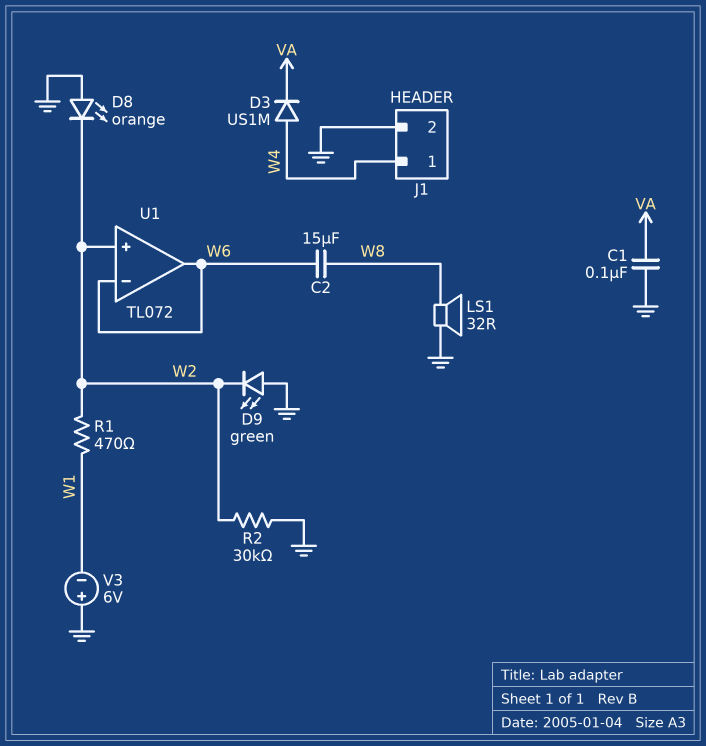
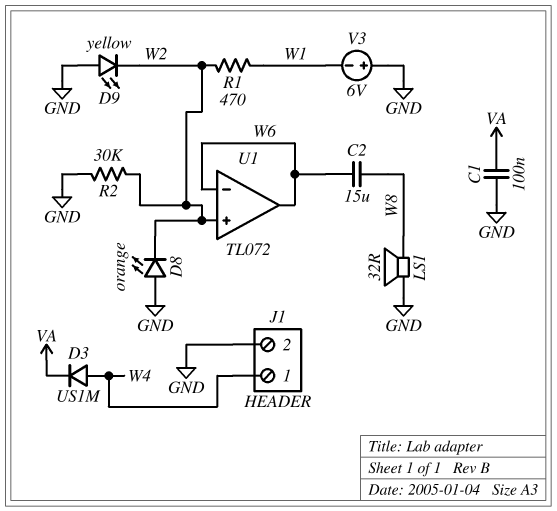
D9: LED green (A GND, K W2) -> LED yellow (A GND, K W2)

